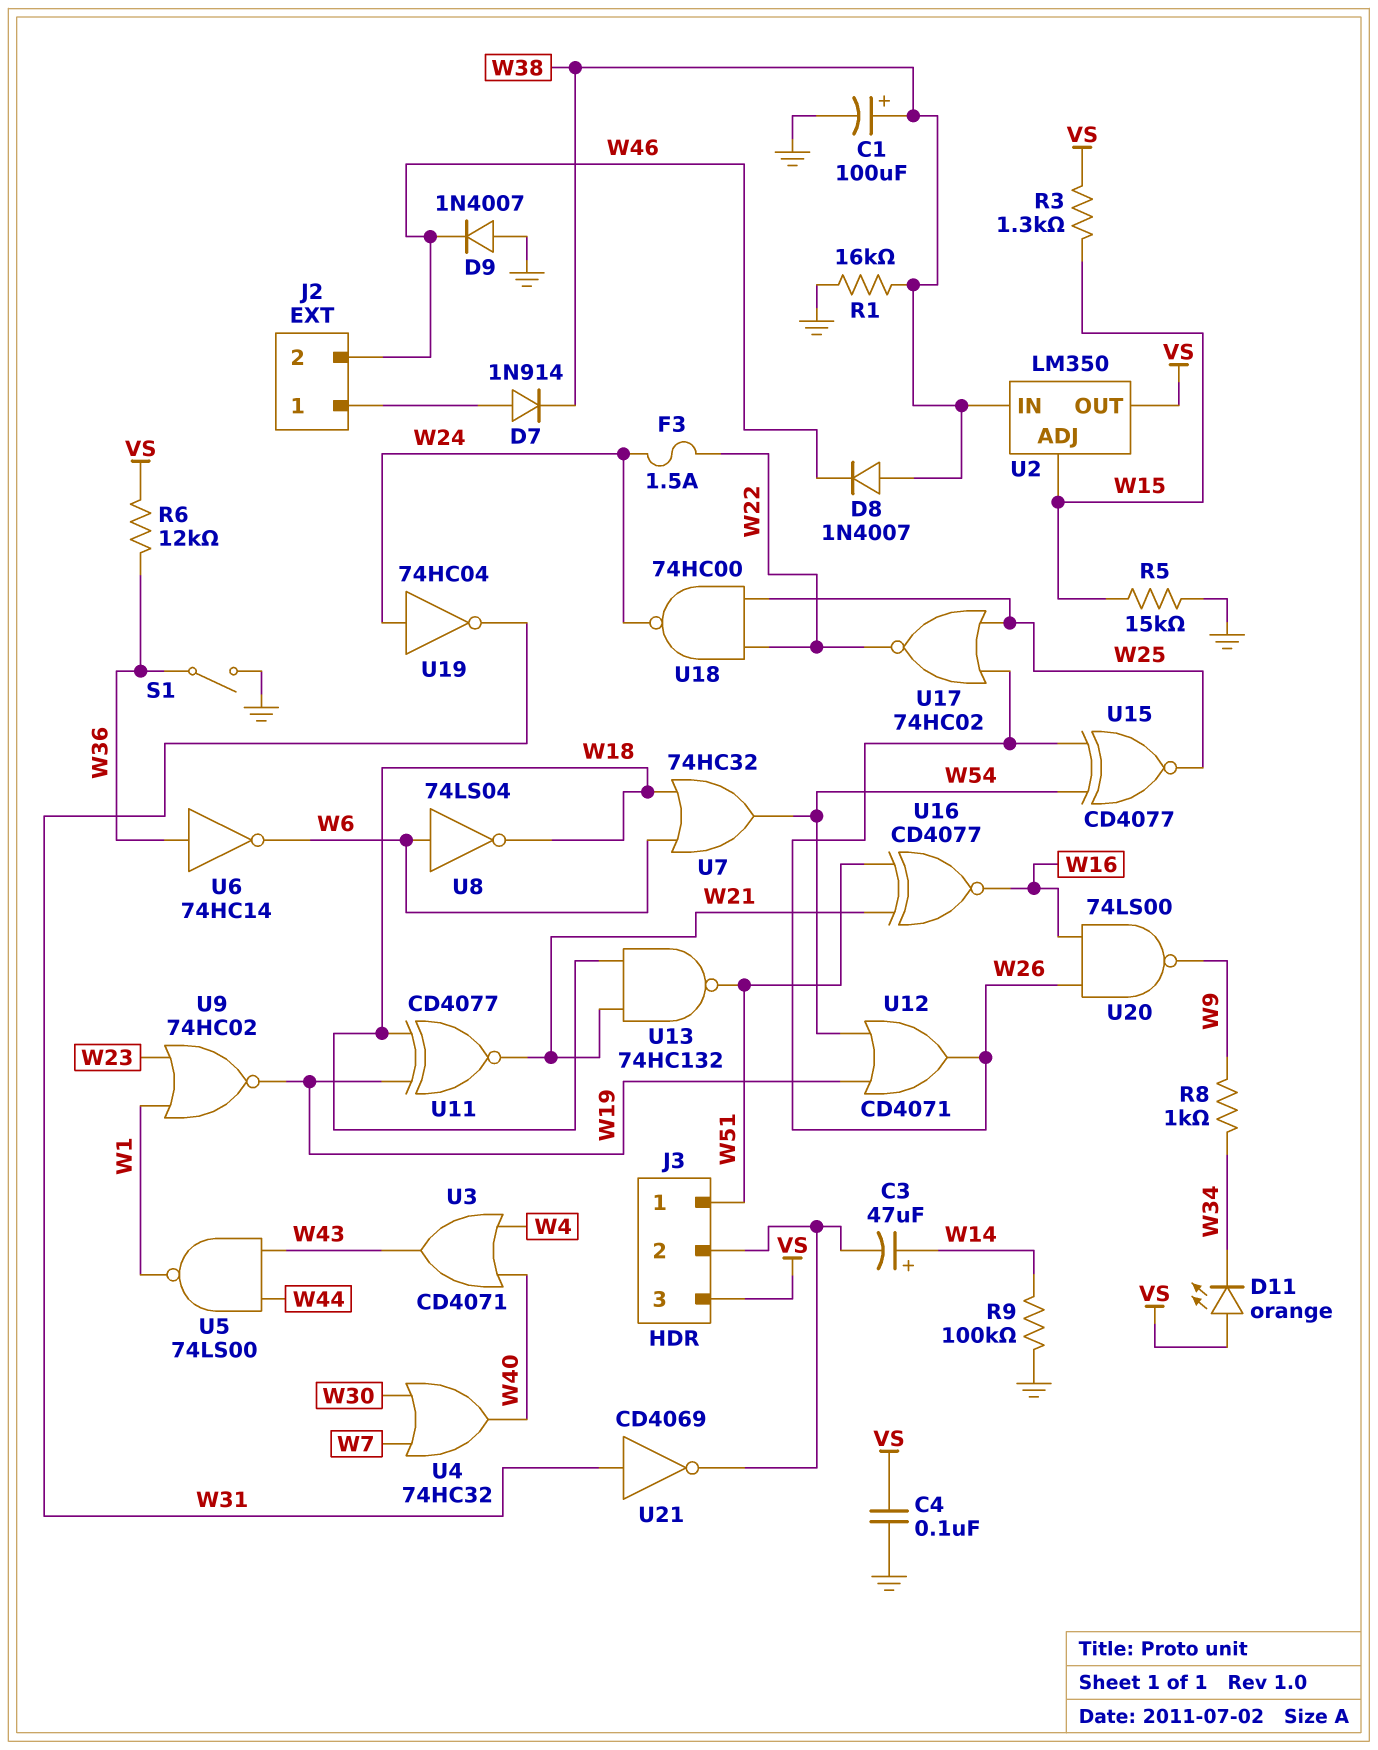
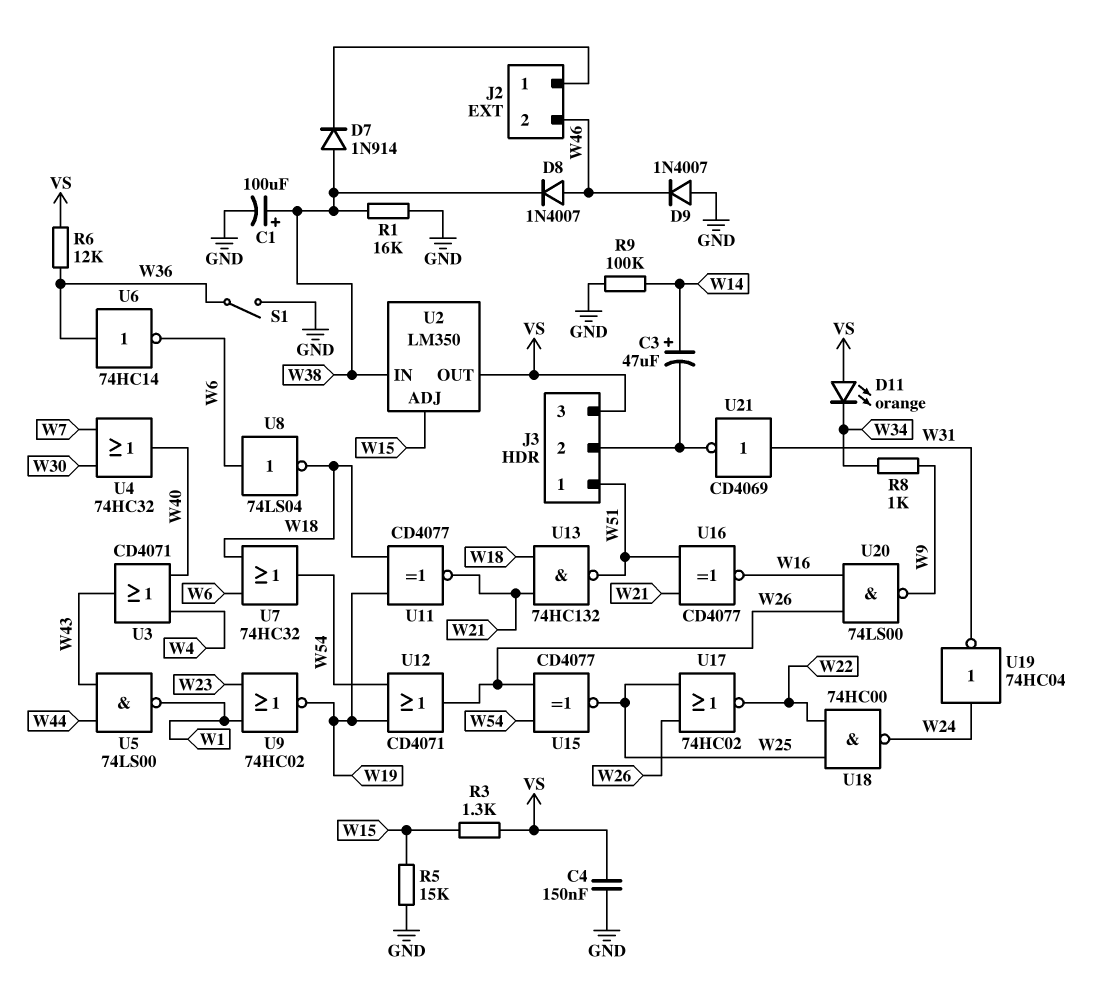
C4: 100nF (GND, VS) -> 150nF (GND, VS)
D7: diode 1N914 (A J2/1, K W38) -> diode 1N914 (A W38, K J2/1)
D8: diode 1N4007 (A W38, K W46) -> diode 1N4007 (A W46, K W38)
F3: 1.5A (W22, W24) -> none

